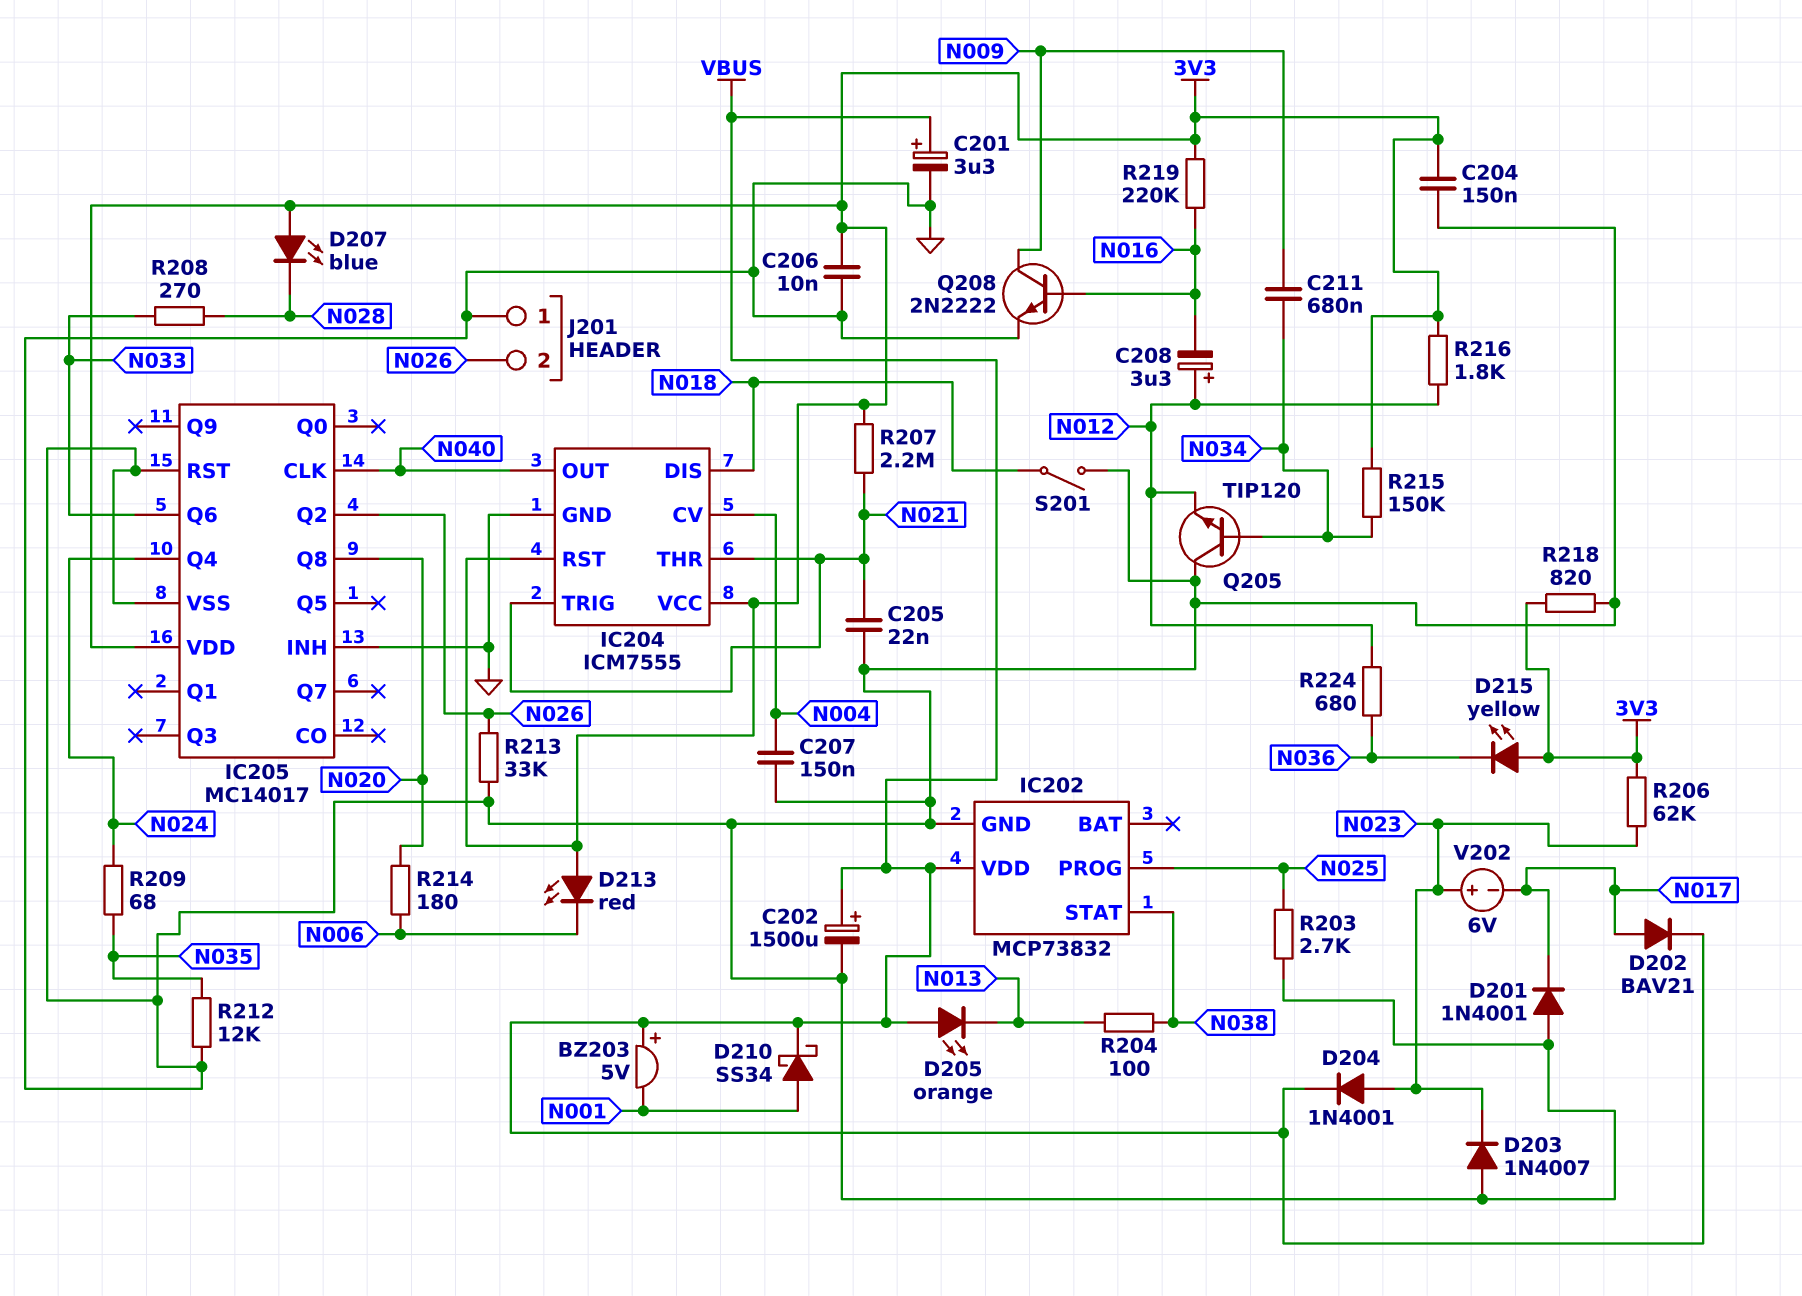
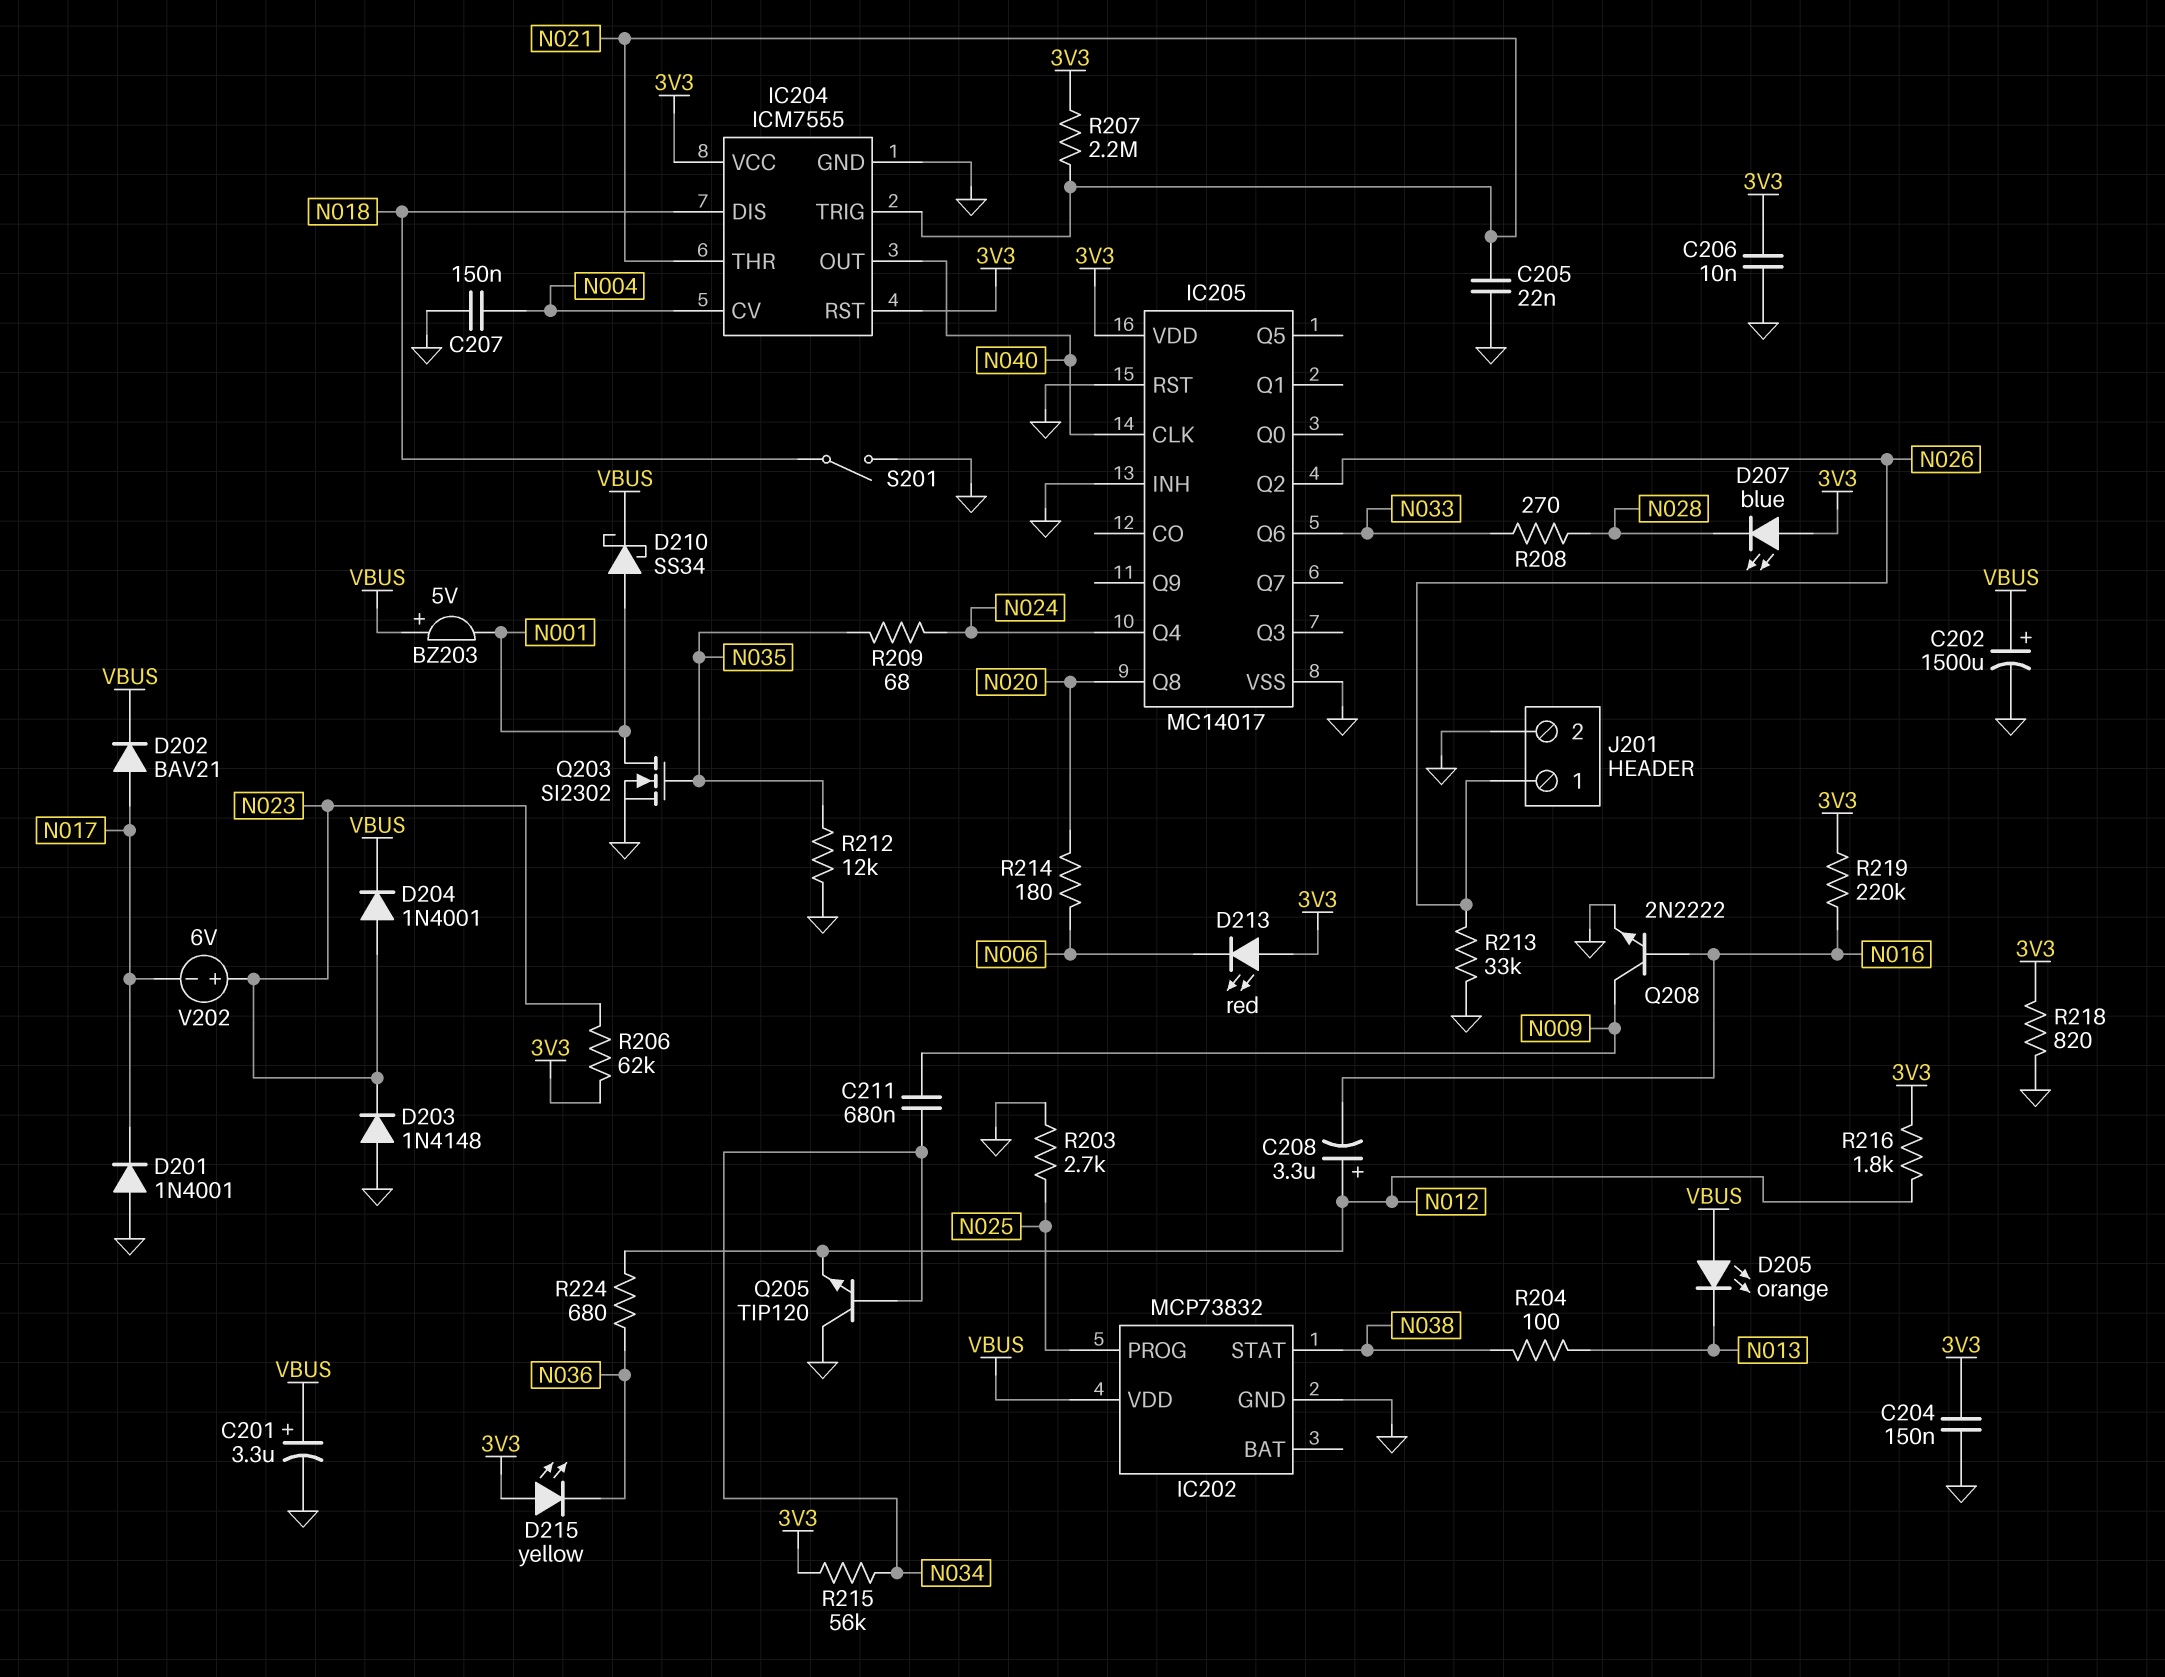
D203: diode 1N4007 (A GND, K N023) -> diode 1N4148 (A GND, K N023)
J201 pin 1: GND -> N026
J201 pin 2: N026 -> GND
Q203: none -> NMOS SI2302 (G N035, D N001, S GND)
R215: 150k (3V3, N034) -> 56k (3V3, N034)

